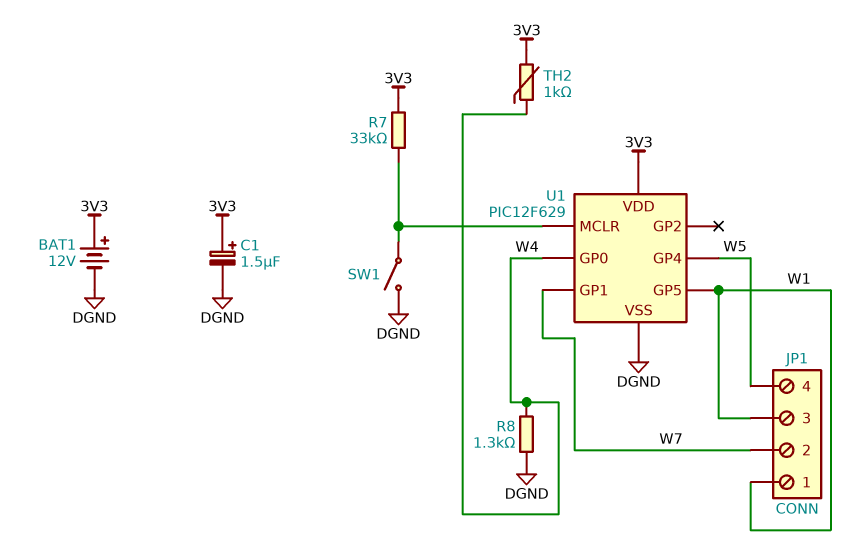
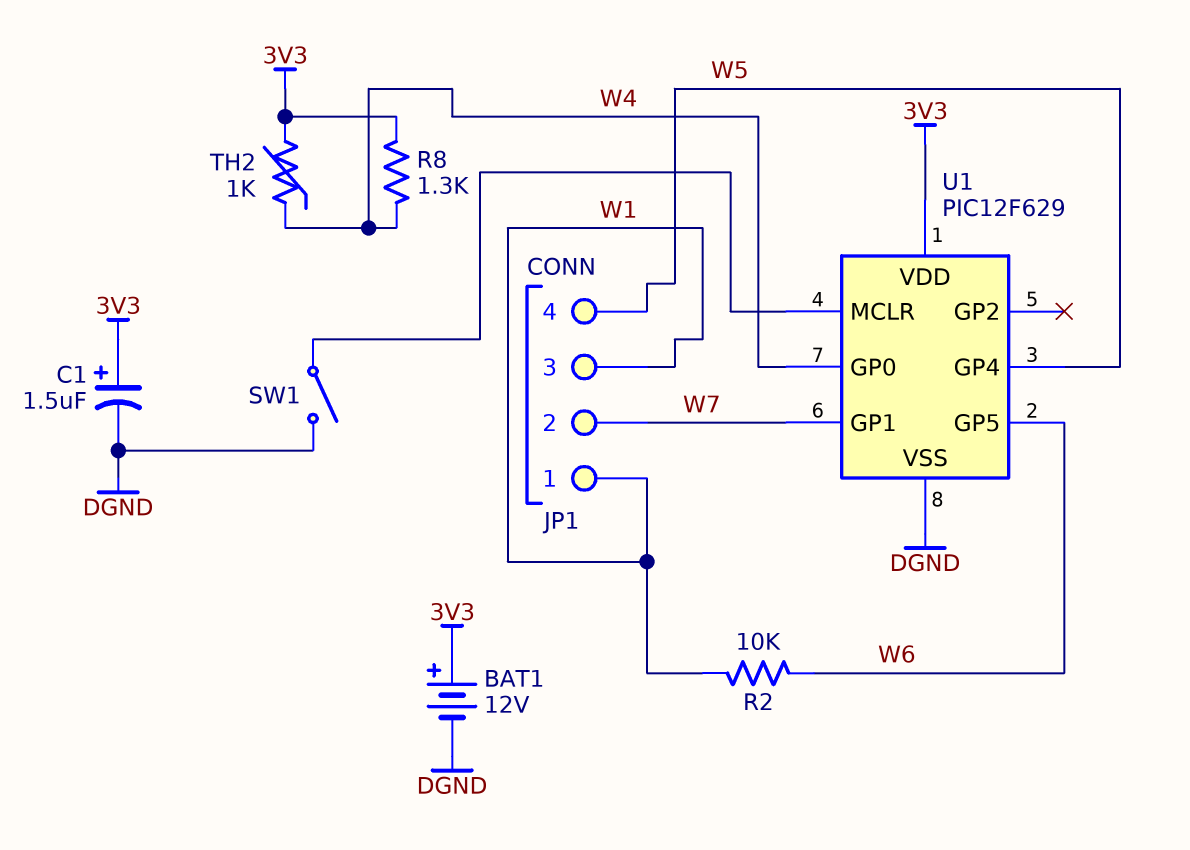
R2: none -> 10k (W1, W6)
R7: 33k (3V3, U1/MCLR) -> none
R8: 1.3k (DGND, W4) -> 1.3k (3V3, W4)
U1 pin GP5: W1 -> W6

